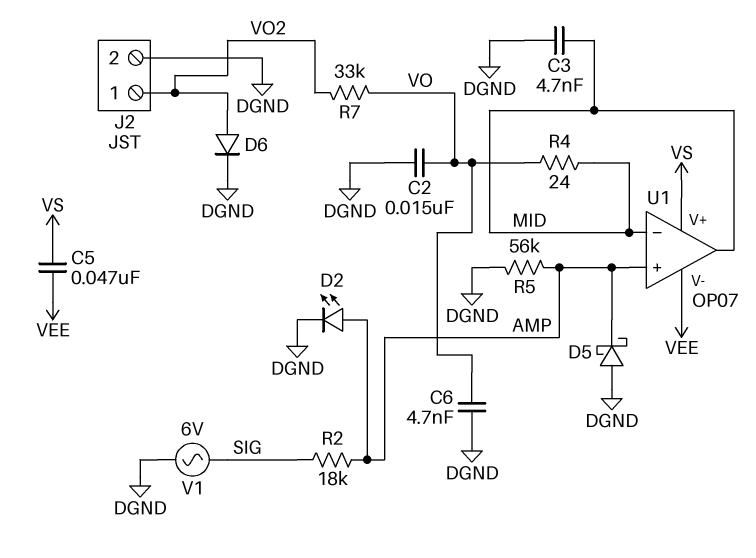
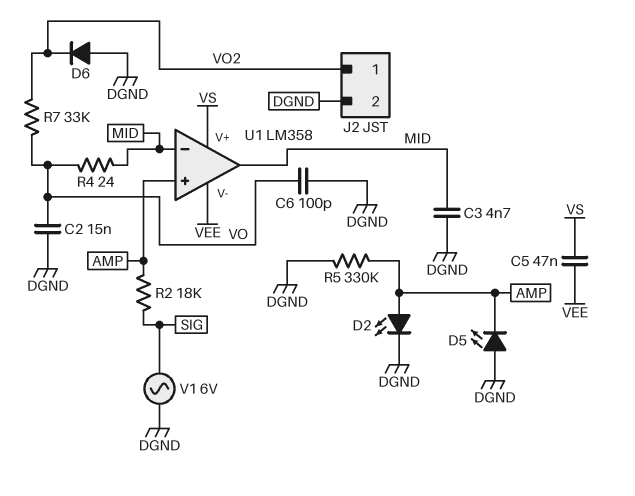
C6: 4.7nF (DGND, VO) -> 100pF (DGND, VO)
D5: schottky (A DGND, K AMP) -> LED (A DGND, K AMP)
D6: diode (A VO2, K DGND) -> diode (A DGND, K VO2)
R5: 56k (AMP, DGND) -> 330k (AMP, DGND)
U1: OP07 -> LM358

